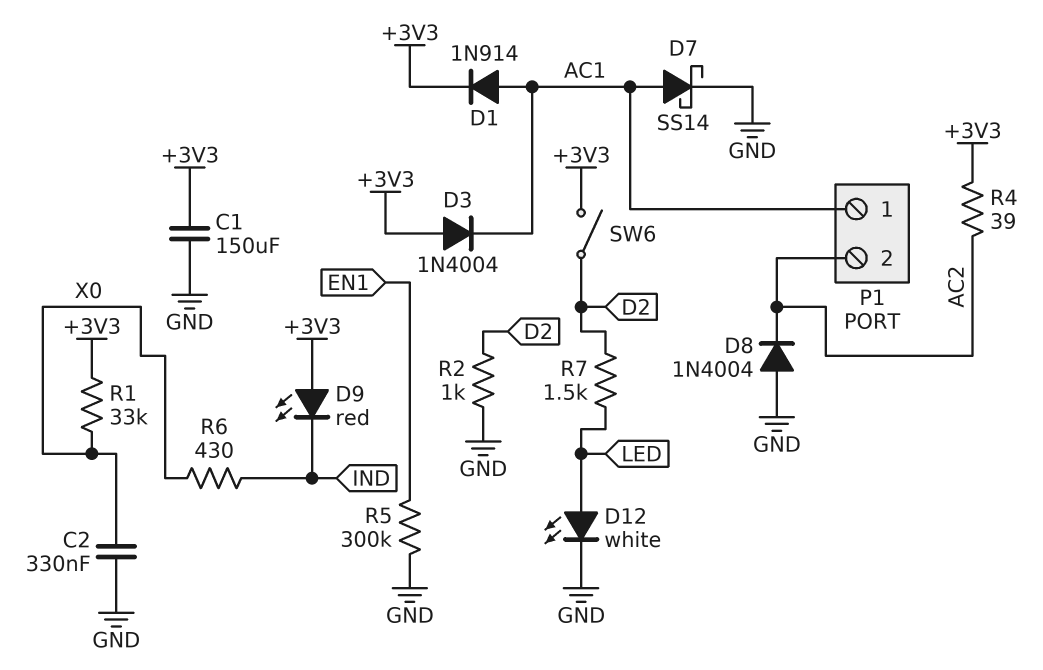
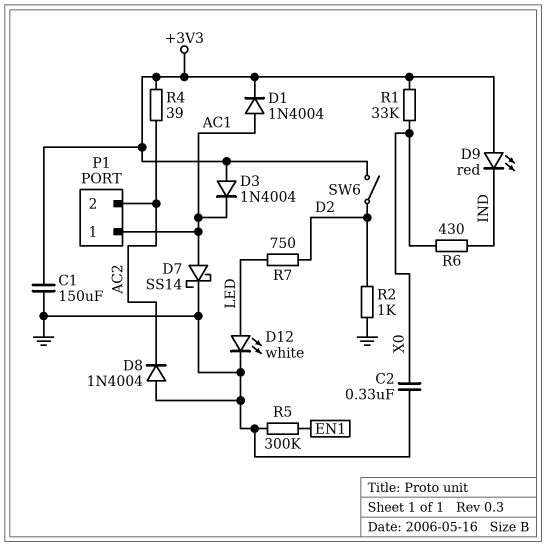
D1: diode 1N914 (A AC1, K +3V3) -> diode 1N4004 (A AC1, K +3V3)
R7: 1.5k (D2, LED) -> 750 (D2, LED)

